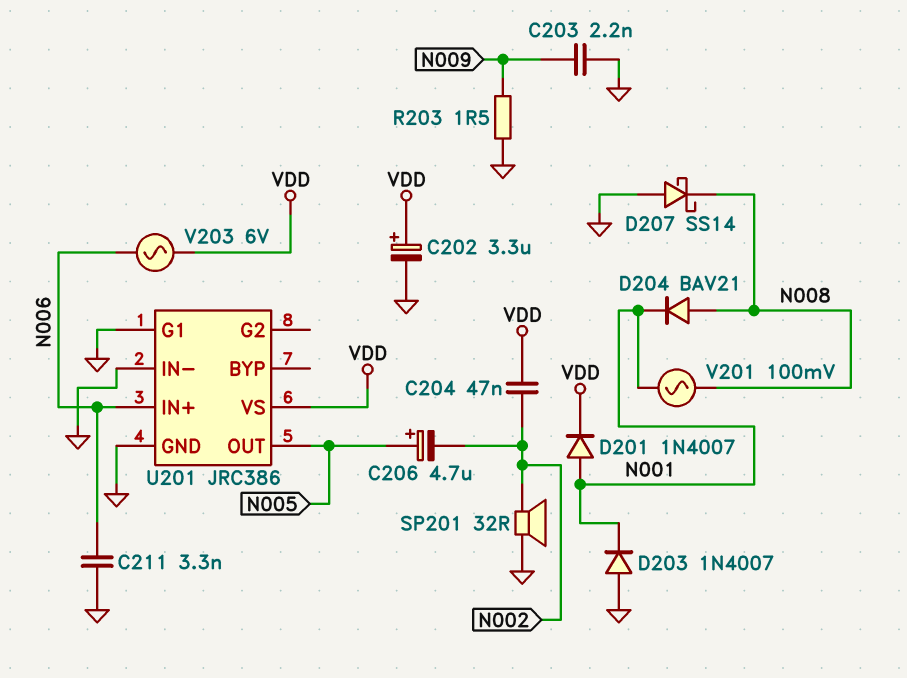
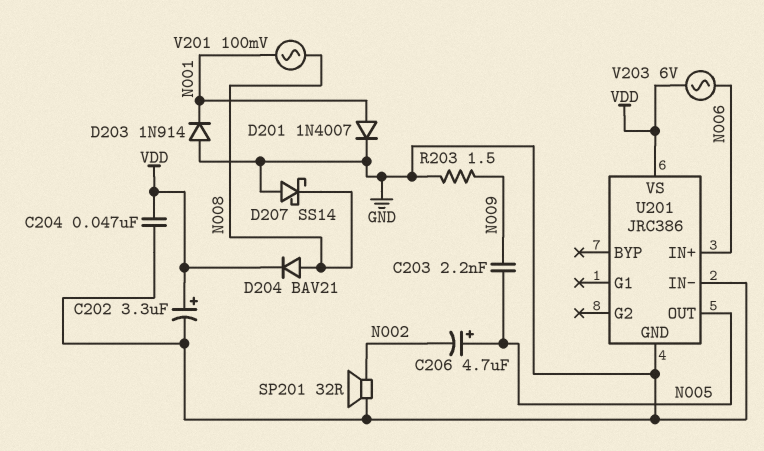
C203: 2.2nF (GND, N009) -> 2.2nF (N005, N009)
C204: 47nF (N002, VDD) -> 47nF (GND, VDD)
C211: 3.3nF (GND, N006) -> none
D201: diode 1N4007 (A N001, K VDD) -> diode 1N4007 (A N001, K GND)
D203: diode 1N4007 (A GND, K N001) -> diode 1N914 (A GND, K N001)
D204: diode BAV21 (A N008, K N001) -> diode BAV21 (A N008, K VDD)
U201 pin G1: GND -> none

